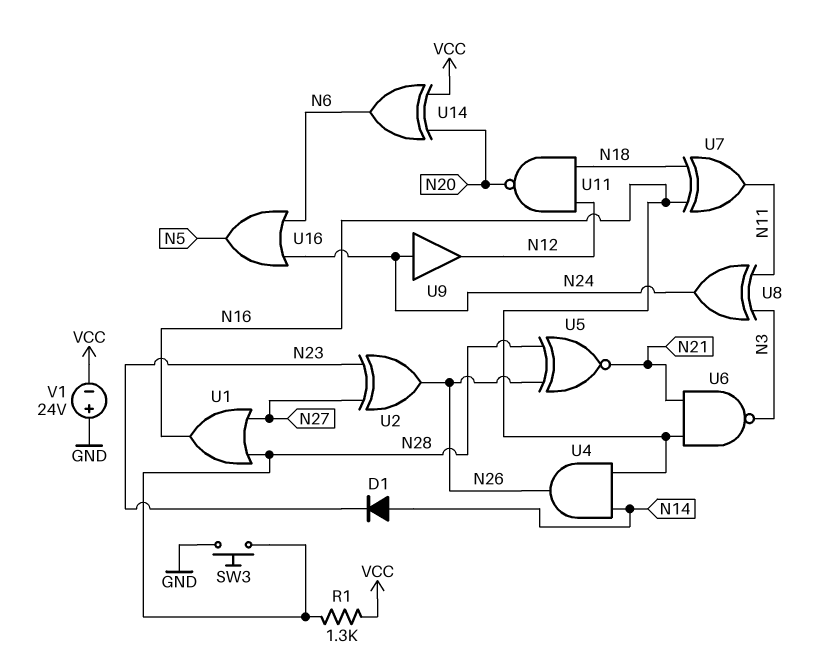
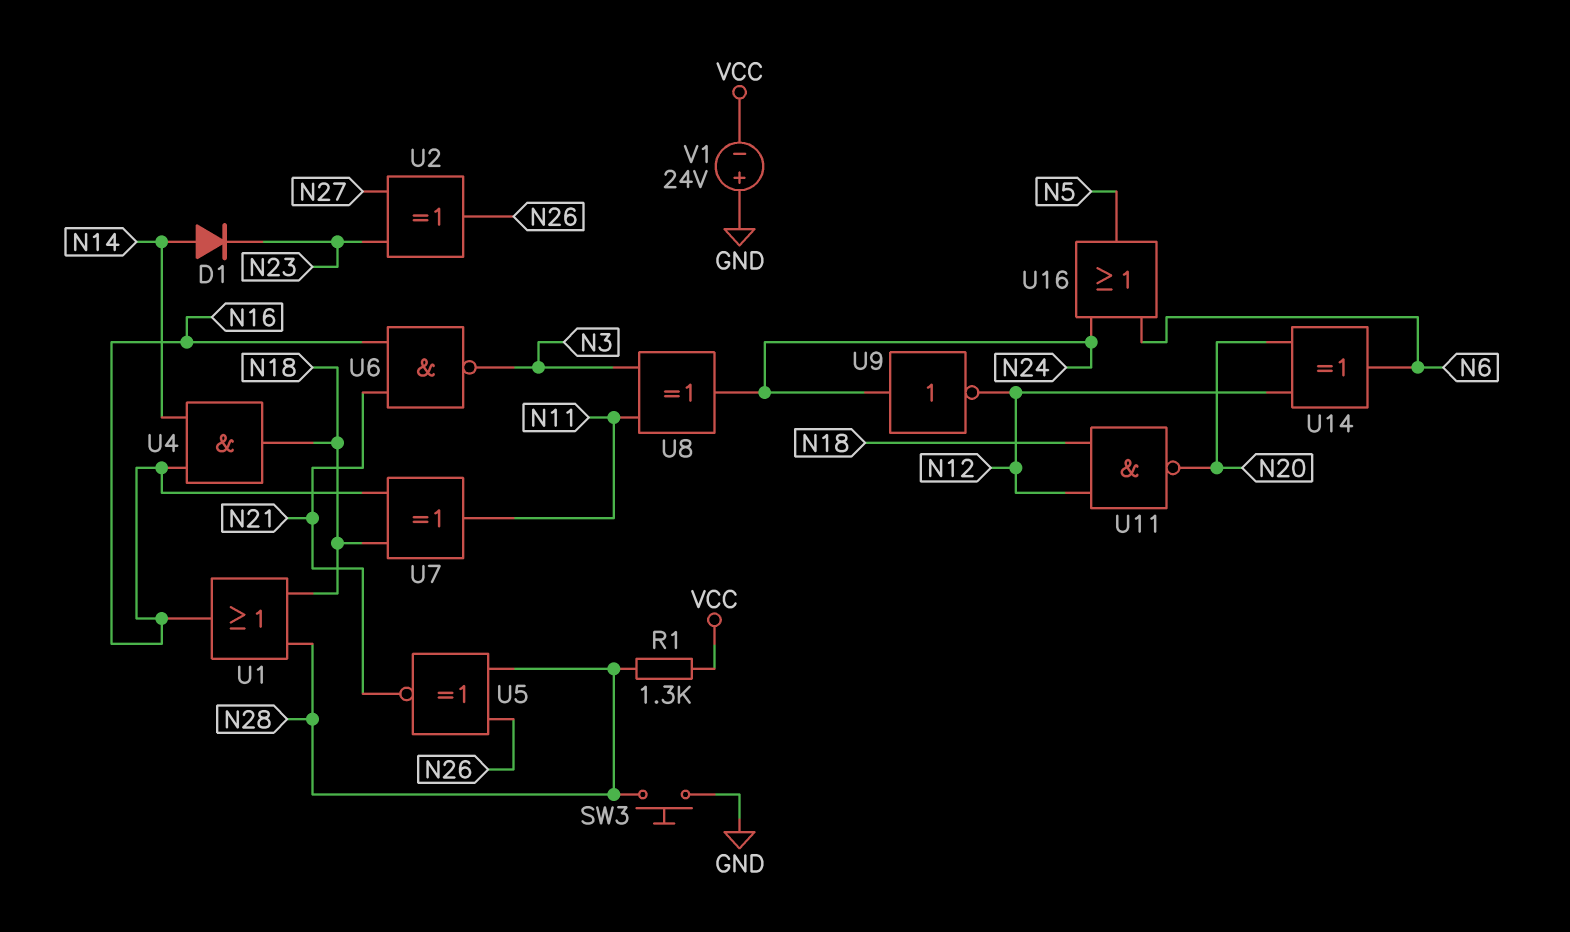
U1: OR (in N27, in N28, out N16) -> OR (in N18, in N28, out N16)
U4: AND (in N14, in N16, out N26) -> AND (in N14, in N16, out N18)
U9: buffer (in N24, out N12) -> NOT (in N24, out N12)
U14: XOR (in N20, in VCC, out N6) -> XOR (in N12, in N20, out N6)

